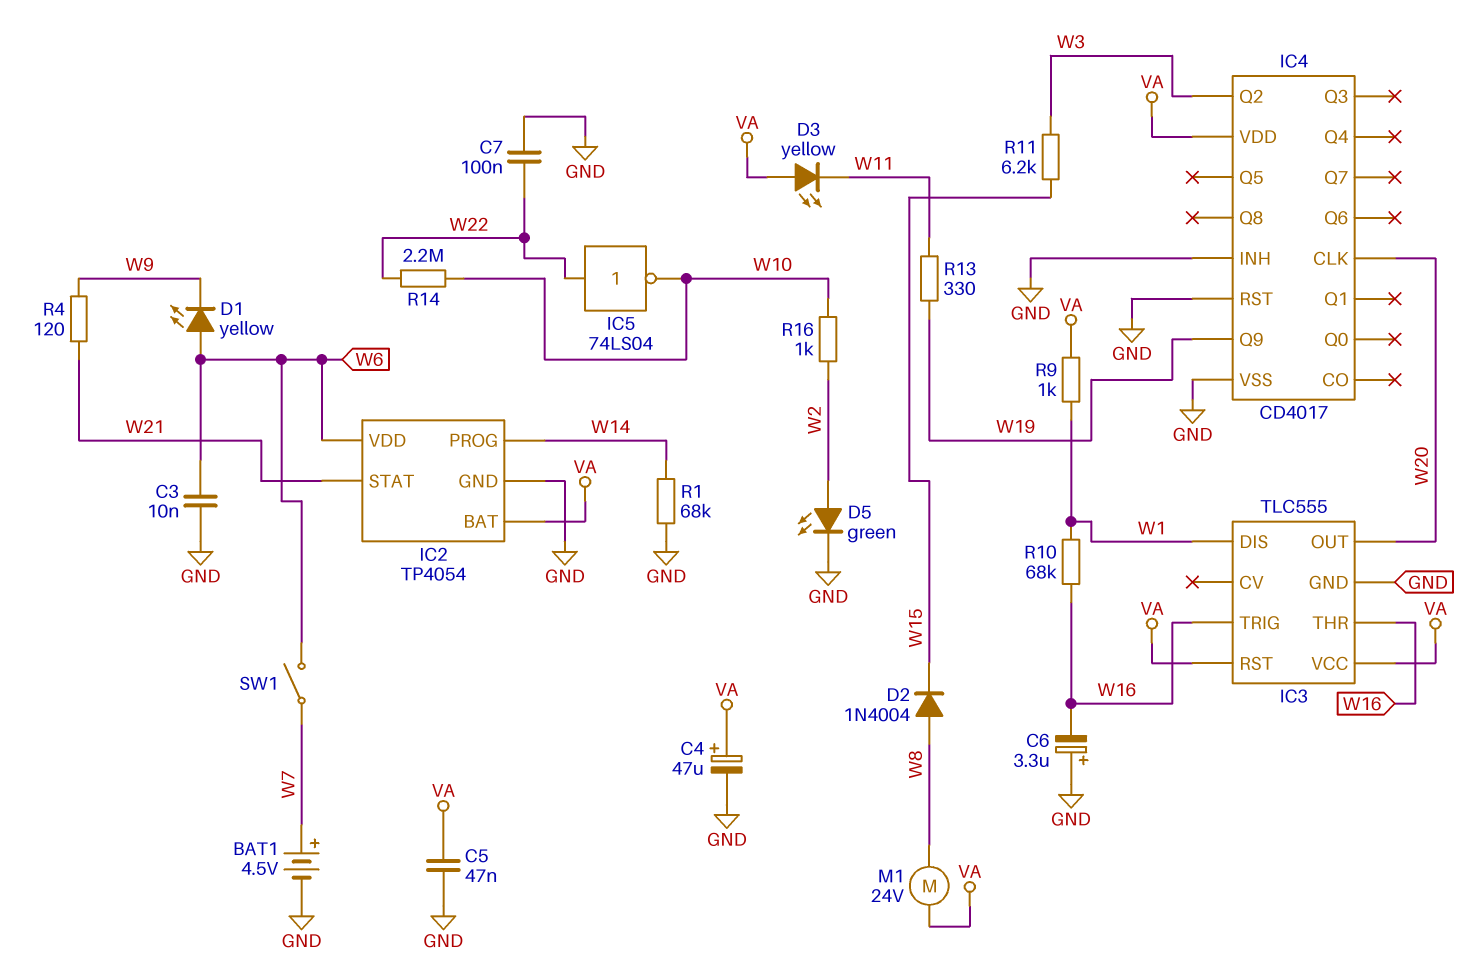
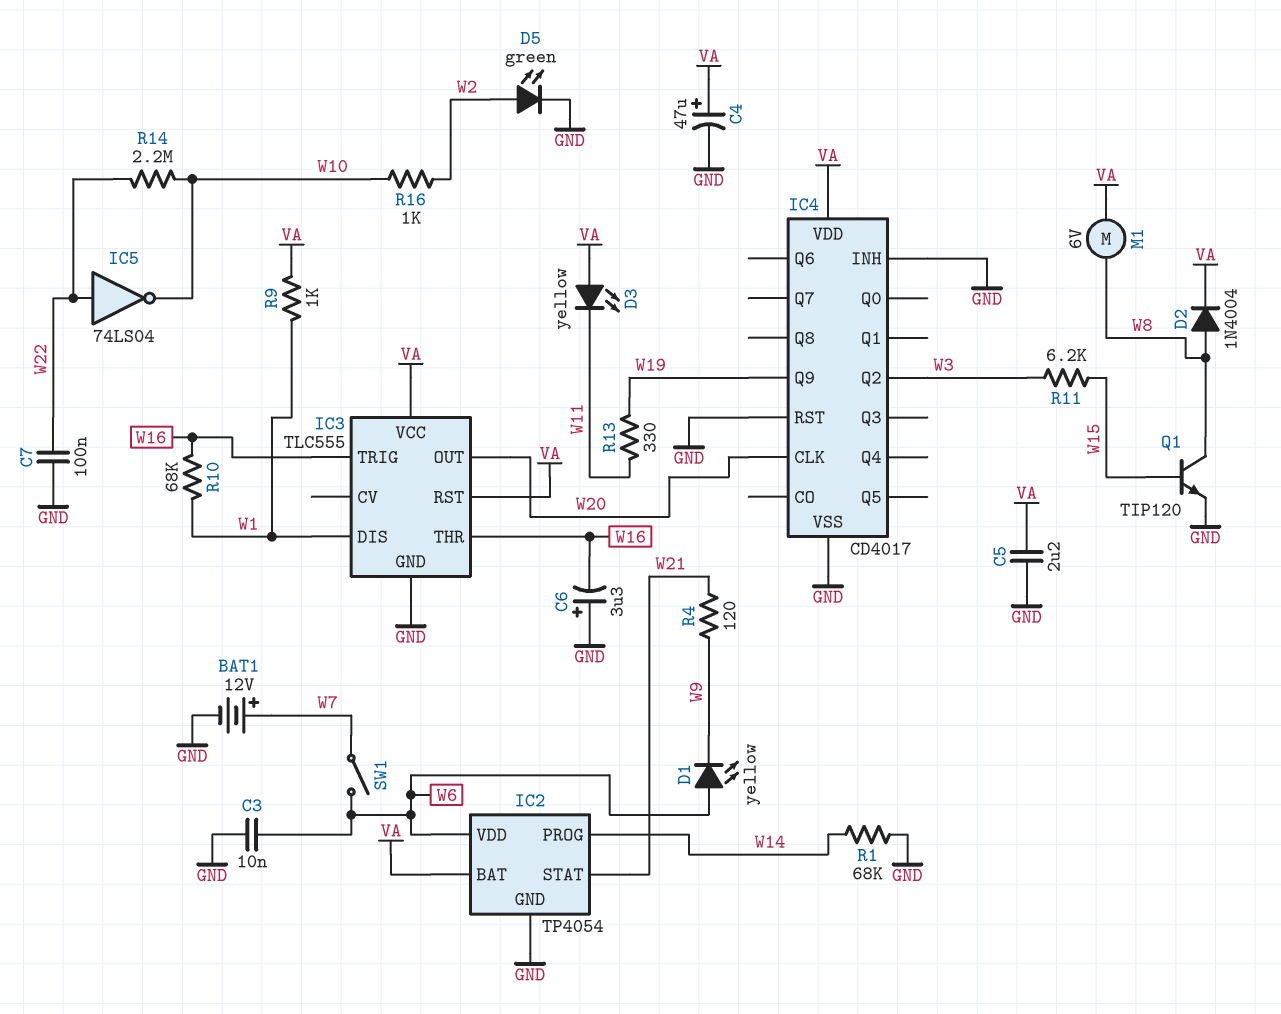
BAT1: 4.5V (plus W7, minus GND) -> 12V (plus W7, minus GND)
C5: 47nF (GND, VA) -> 2.2uF (GND, VA)
D2: diode 1N4004 (A W8, K W15) -> diode 1N4004 (A W8, K VA)
M1: motor 24V (VA, W8) -> motor 6V (VA, W8)
Q1: none -> NPN TIP120 (B W15, C W8, E GND)

